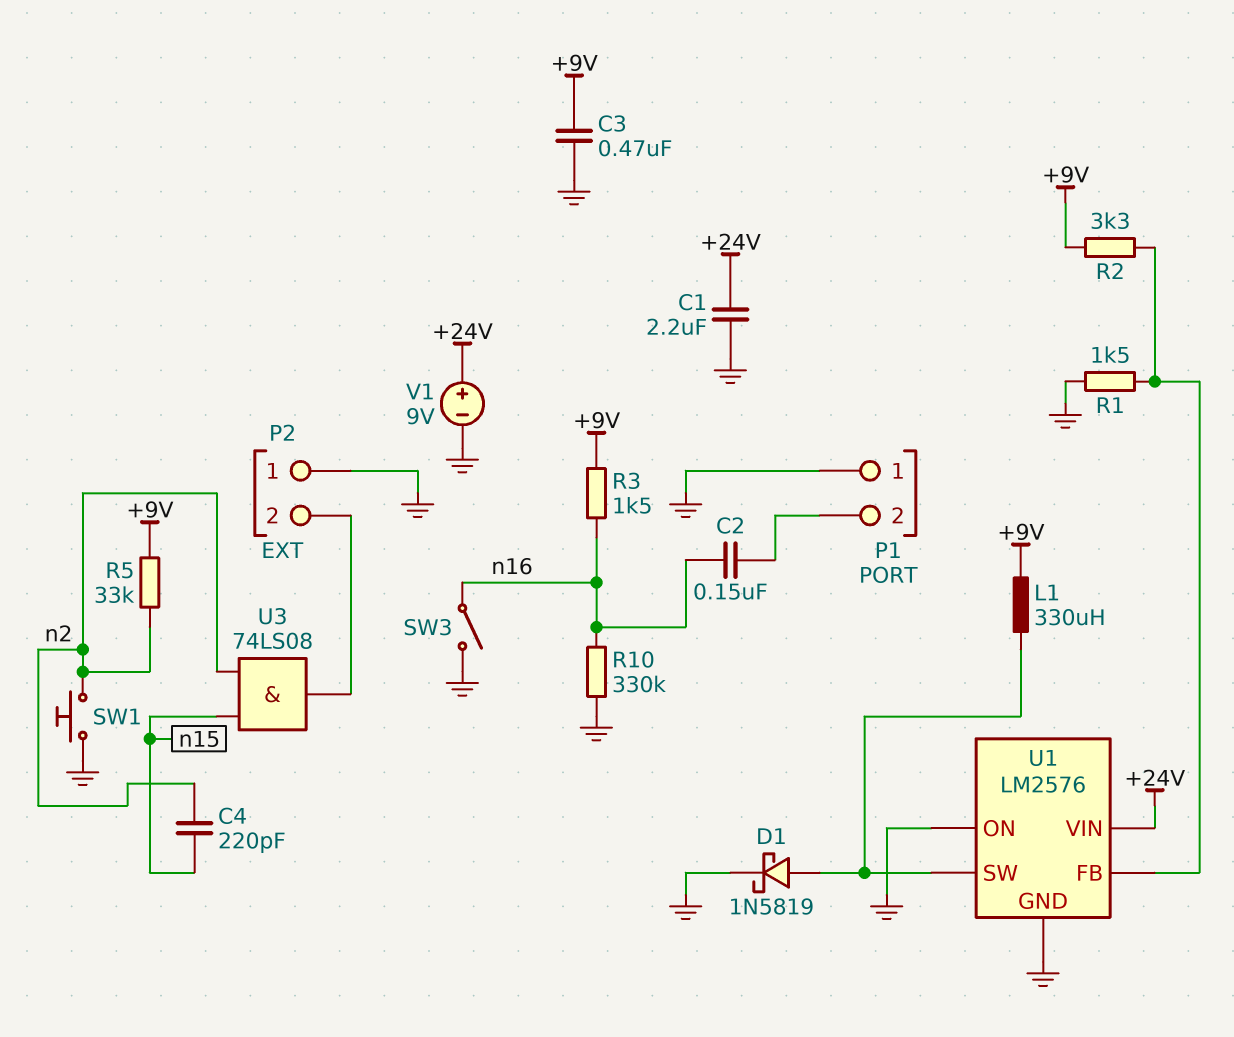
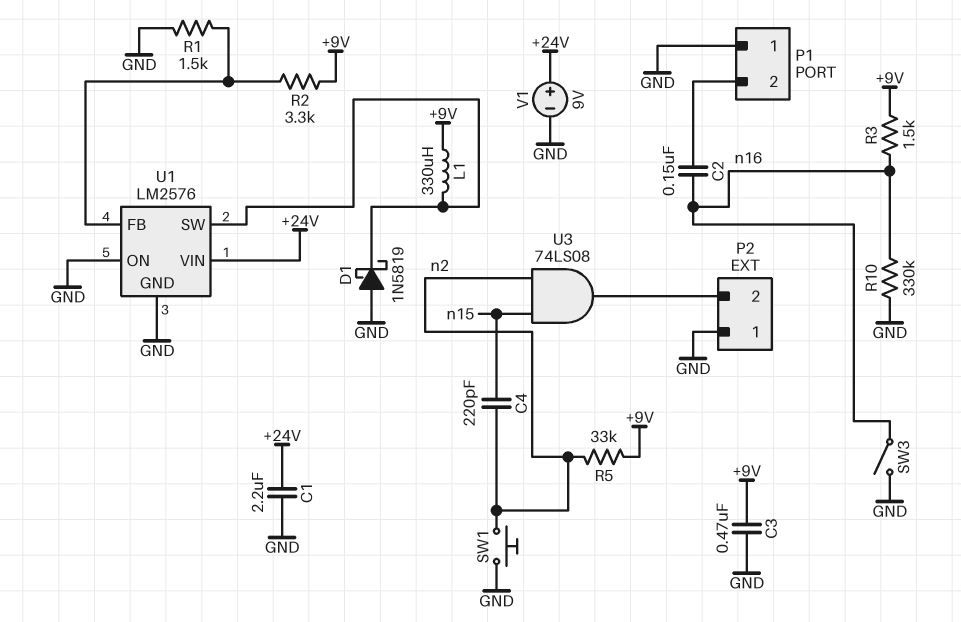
D1: schottky 1N5819 (A U1/SW, K GND) -> schottky 1N5819 (A GND, K U1/SW)

